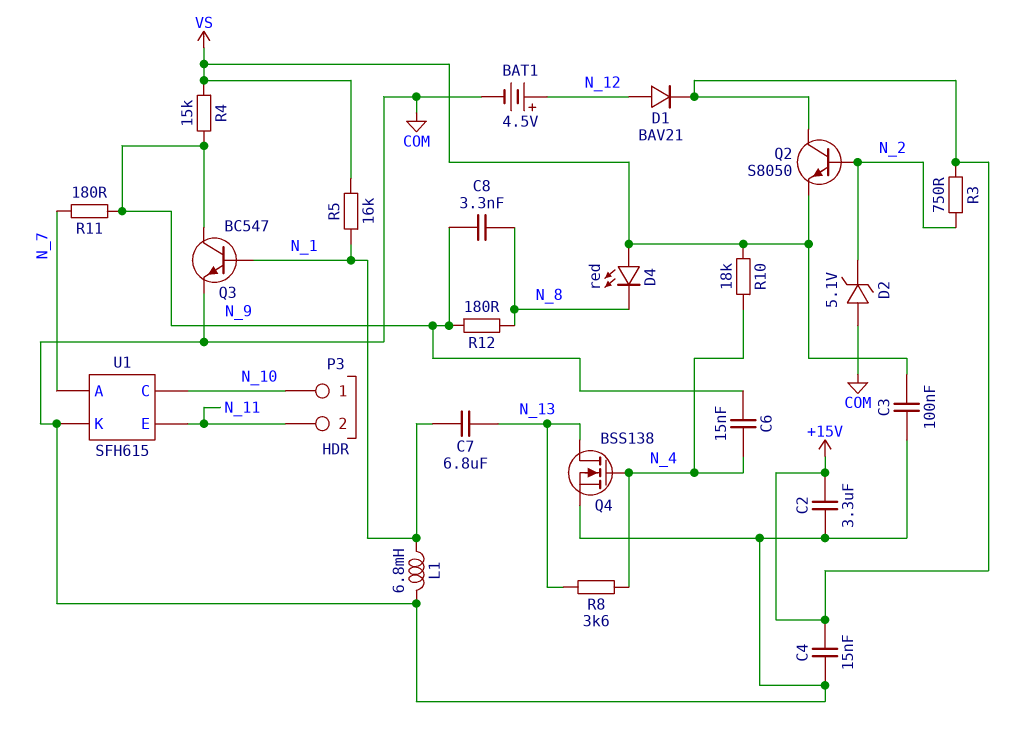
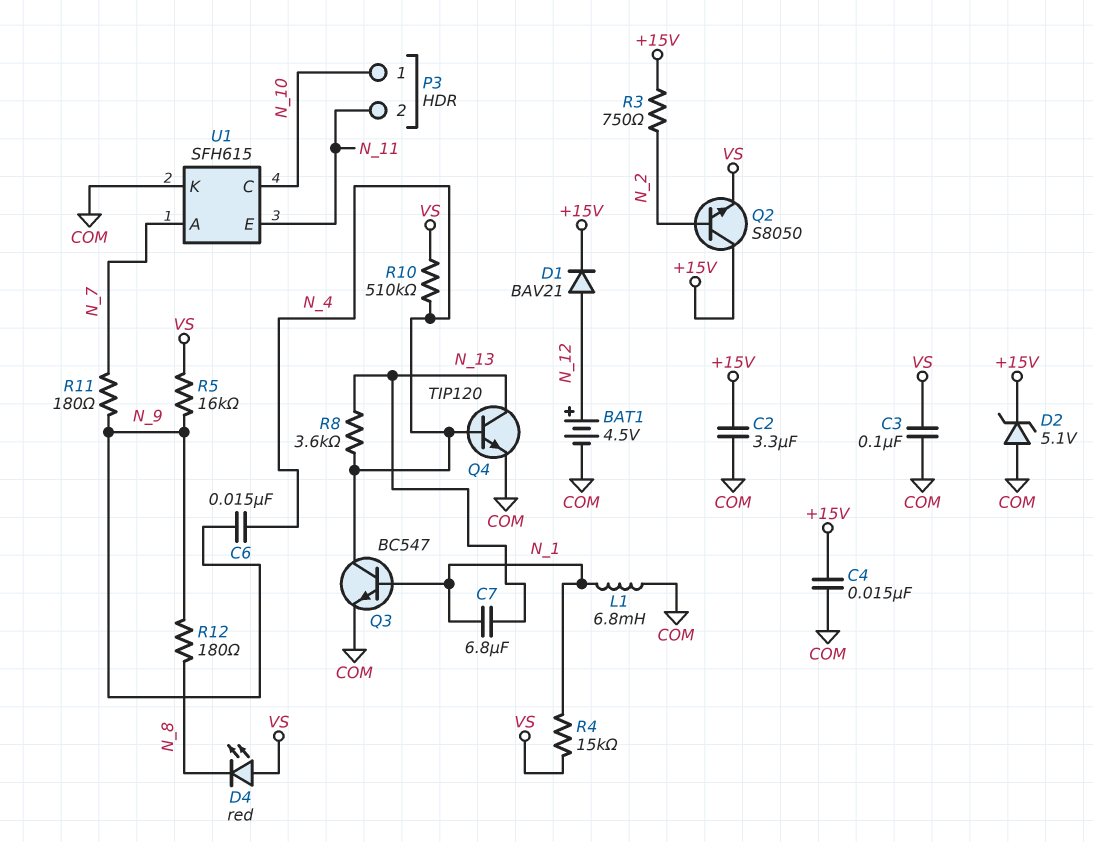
C8: 3.3nF (N_8, N_9) -> none
D2: zener 5.1V (A COM, K N_2) -> zener 5.1V (A COM, K +15V)
Q3: NPN BC547 (B N_1, C N_9, E COM) -> NPN BC547 (B N_1, C N_4, E COM)
Q4: NMOS BSS138 (G N_4, D N_13, S COM) -> NPN TIP120 (B N_4, C N_13, E COM)
R4: 15k (N_9, VS) -> 15k (N_1, VS)
R5: 16k (N_1, VS) -> 16k (N_9, VS)
R10: 18k (N_4, VS) -> 510k (N_4, VS)

